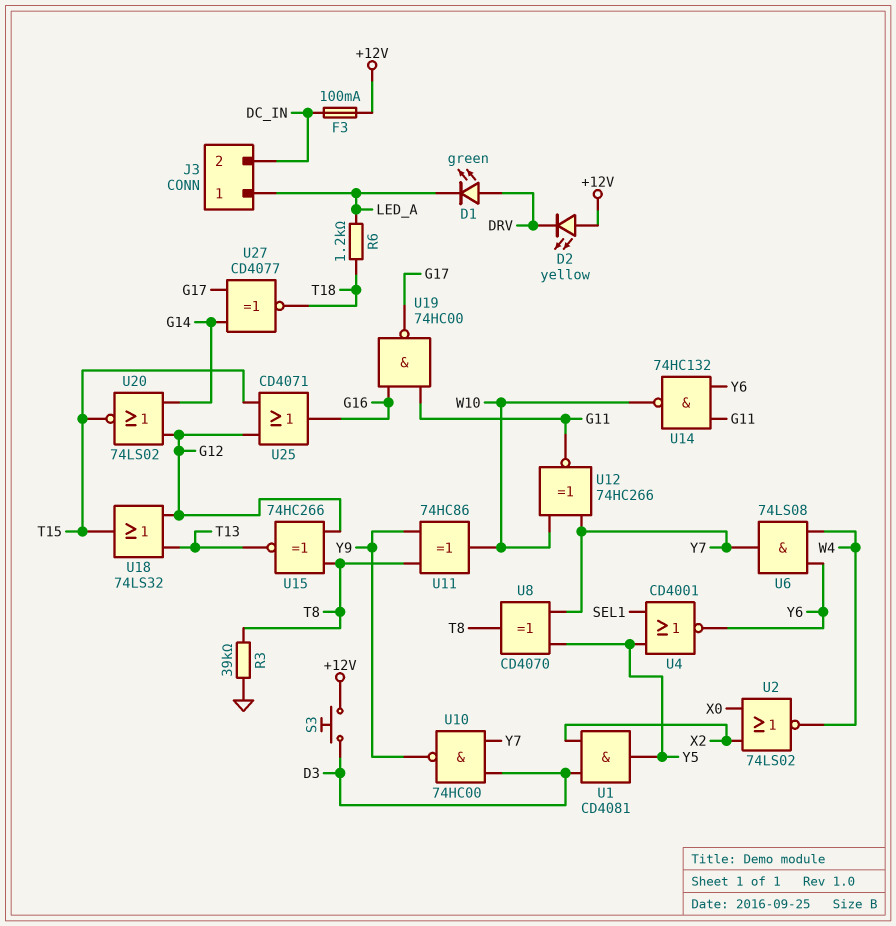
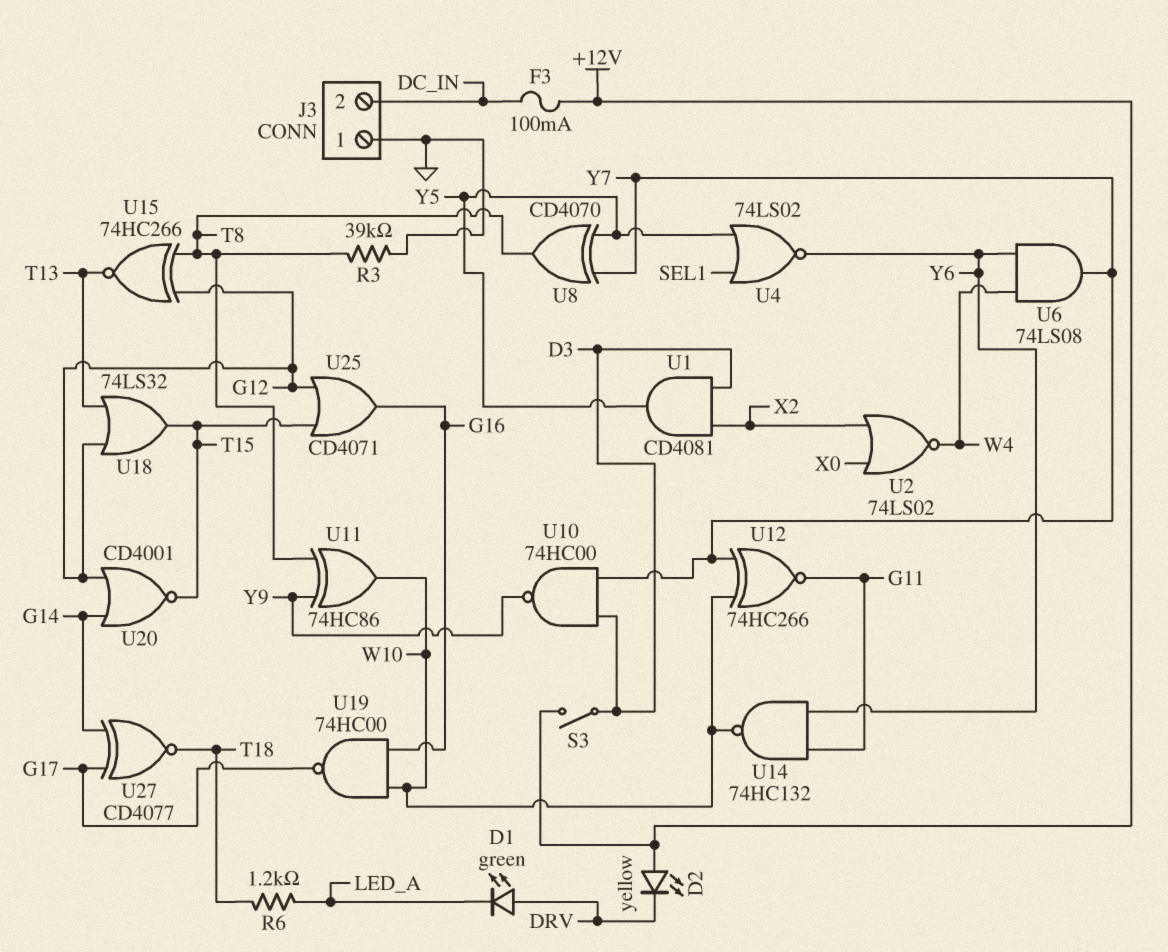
J3 pin 1: LED_A -> GND
S3: button (+12V, D3) -> switch (+12V, D3)
U4: NOR CD4001 (in SEL1, in Y5, out Y6) -> NOR 74LS02 (in SEL1, in Y5, out Y6)
U19: NAND 74HC00 (in G11, in G16, out G17) -> NAND 74HC00 (in G16, in W10, out G17)
U20: NOR 74LS02 (in G12, in G14, out T15) -> NOR CD4001 (in G12, in G14, out T15)

